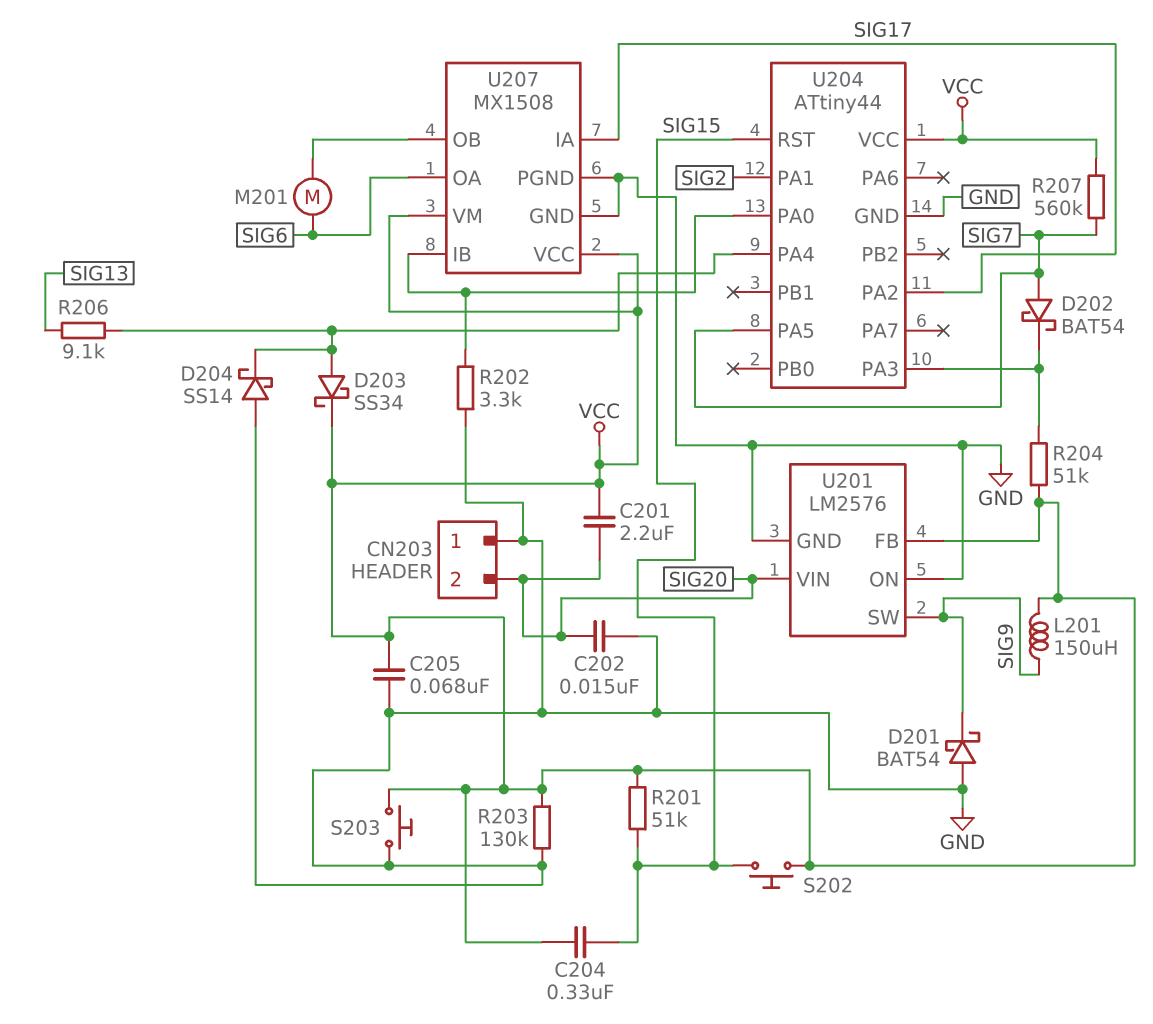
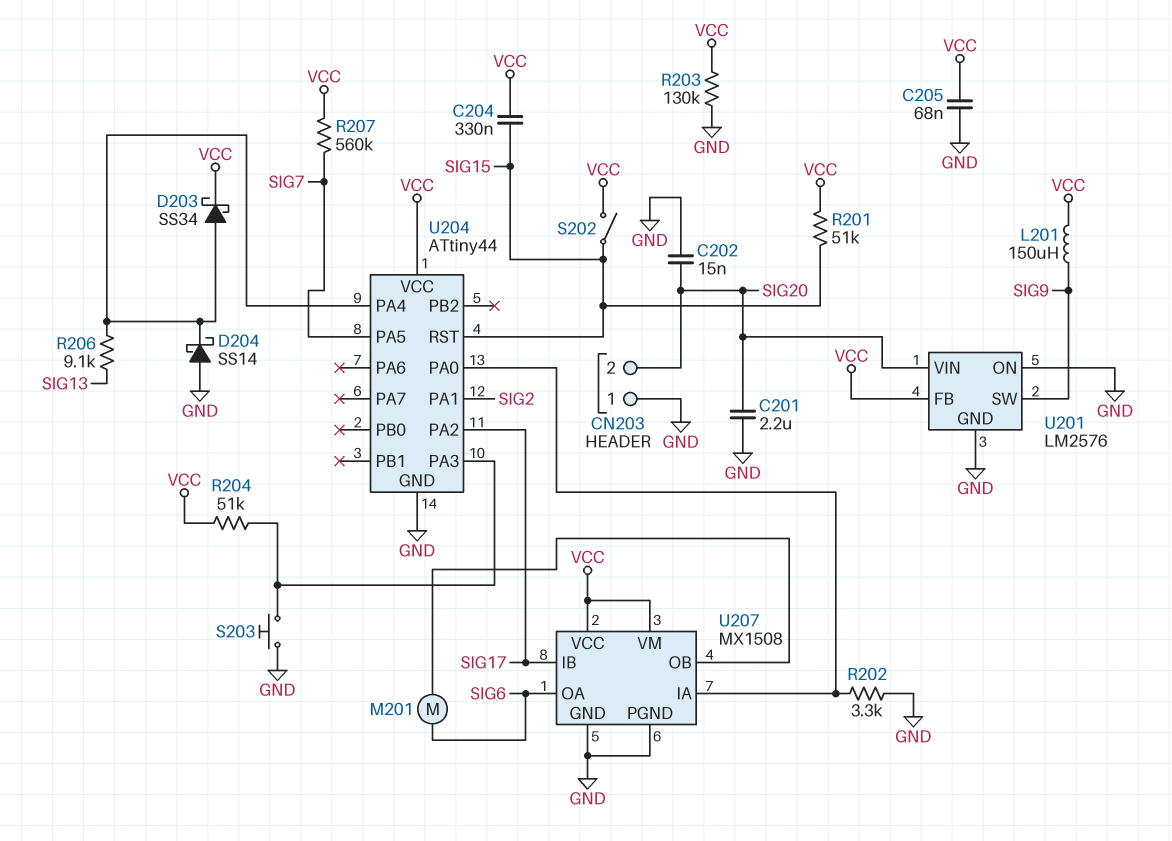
C201: 2.2uF (SIG20, VCC) -> 2.2uF (GND, SIG20)
D201: schottky BAT54 (A GND, K SIG9) -> none
D202: schottky BAT54 (A SIG7, K U204/PA3) -> none
S202: button (SIG15, VCC) -> switch (SIG15, VCC)
S203: button (GND, VCC) -> button (GND, U204/PA3)
U207 pin IA: SIG17 -> U204/PA0
U207 pin IB: U204/PA0 -> SIG17

